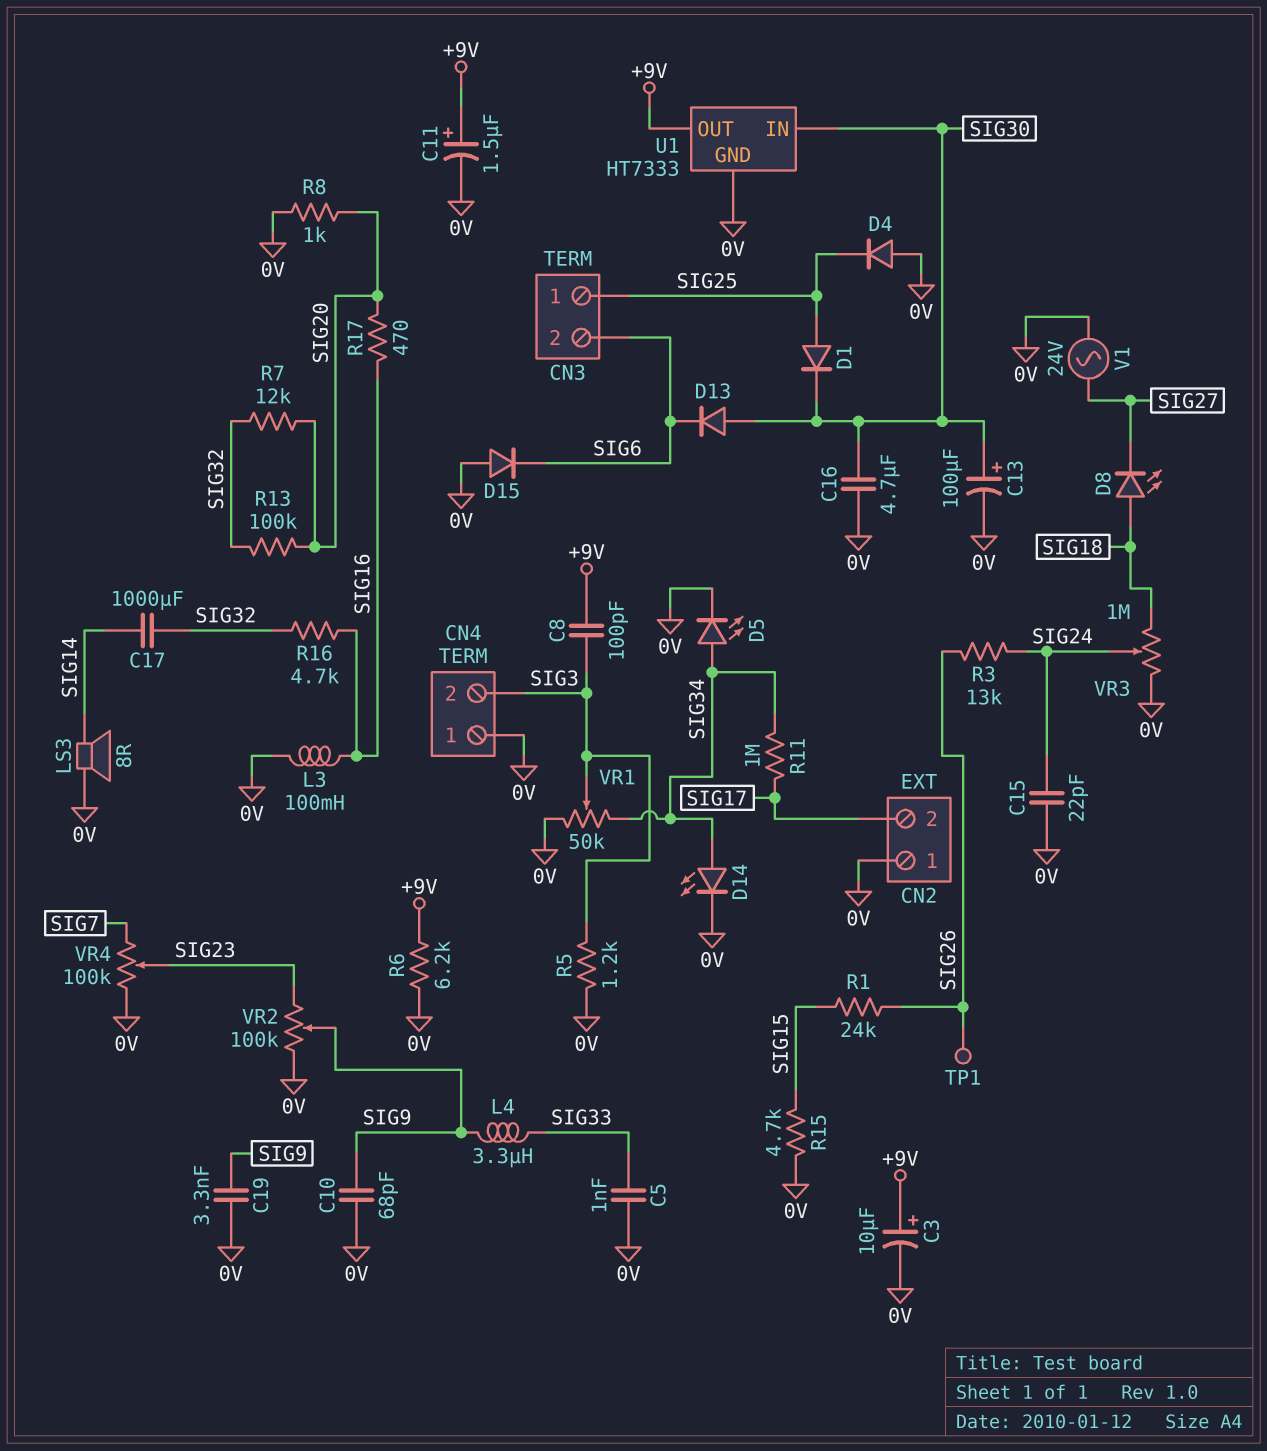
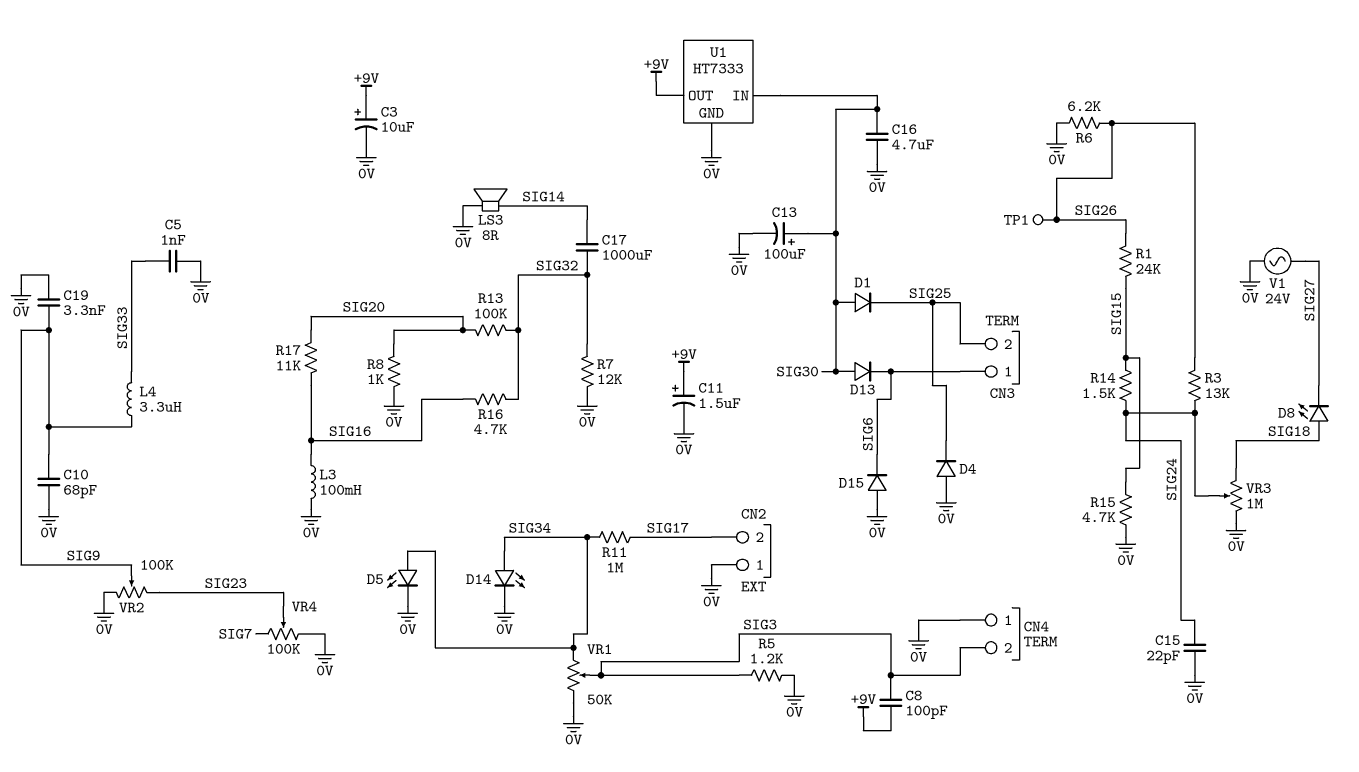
CN3 pin 1: SIG25 -> SIG6
CN3 pin 2: SIG6 -> SIG25
D1: diode (A SIG25, K SIG30) -> diode (A SIG30, K SIG25)
R6: 6.2k (+9V, 0V) -> 6.2k (0V, SIG26)
R7: 12k (SIG20, SIG32) -> 12k (0V, SIG32)
R14: none -> 1.5k (SIG15, SIG24)
R17: 470 (SIG16, SIG20) -> 11k (SIG16, SIG20)

